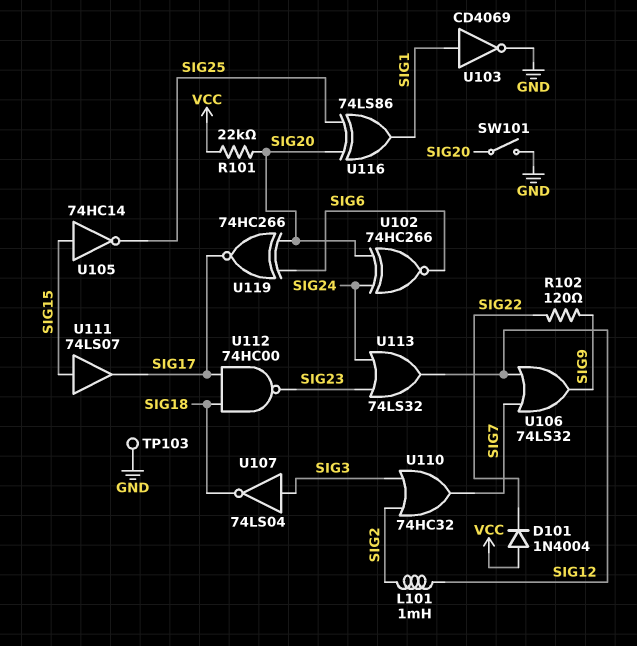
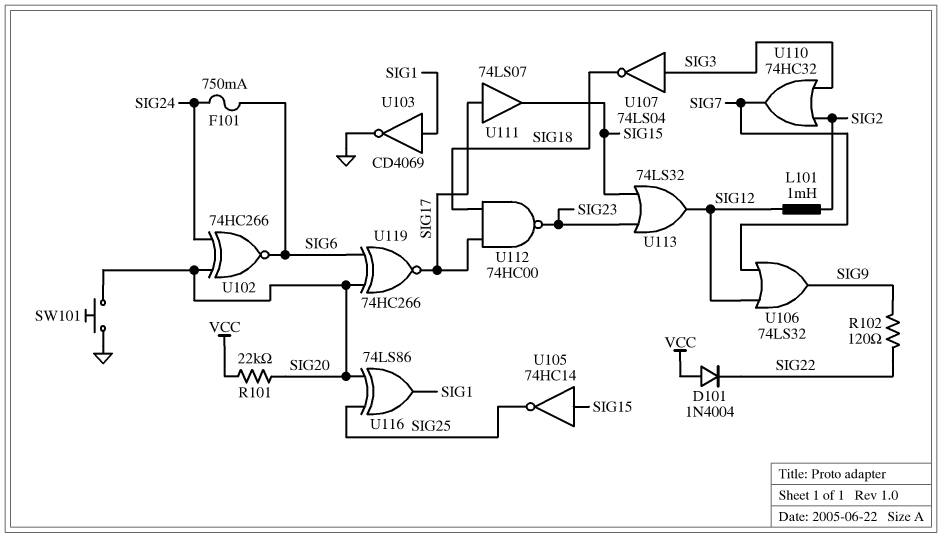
F101: none -> 750mA (SIG6, SIG24)
SW101: switch (GND, SIG20) -> button (GND, SIG20)
TP103: test point (GND) -> none
U111: buffer 74LS07 (in SIG15, out SIG17) -> buffer 74LS07 (in SIG17, out SIG15)
U113: OR 74LS32 (in SIG23, in SIG24, out SIG12) -> OR 74LS32 (in SIG15, in SIG23, out SIG12)

